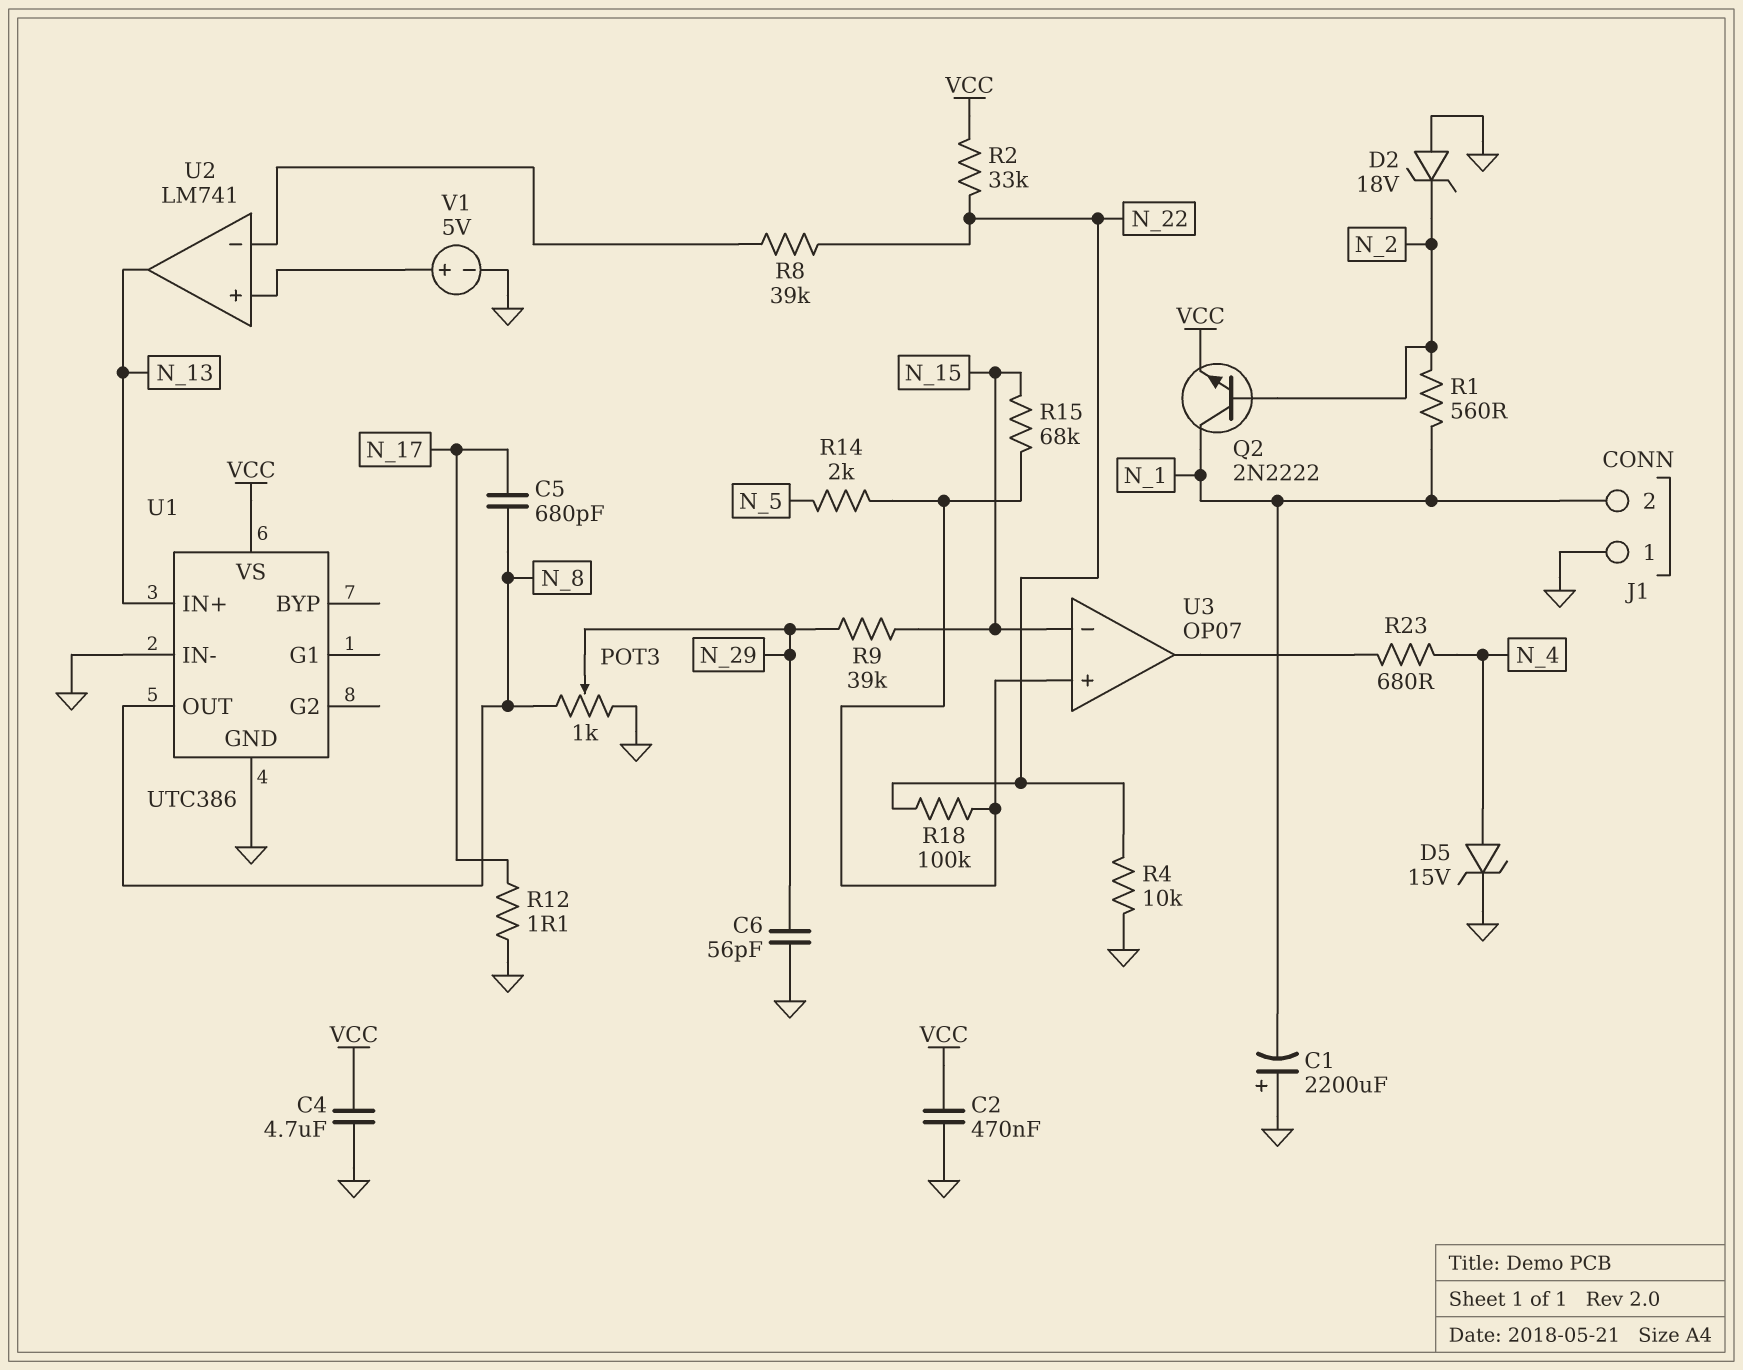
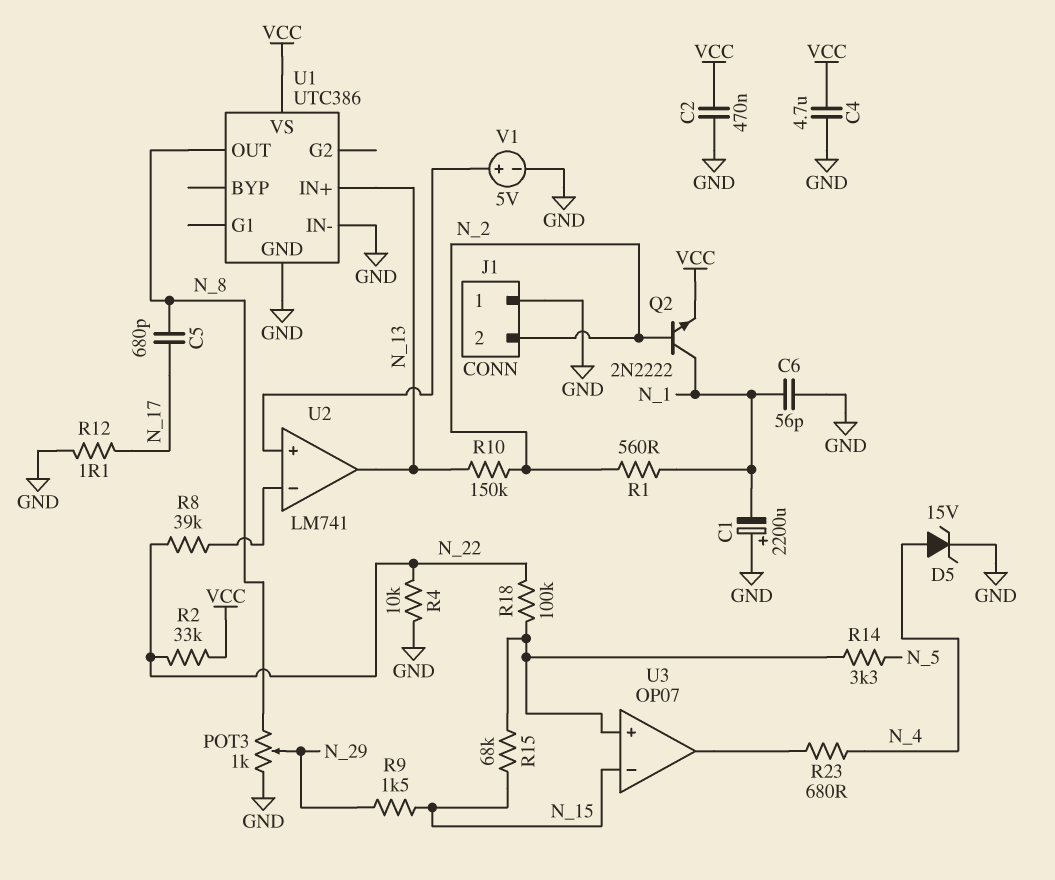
C6: 56pF (GND, N_29) -> 56pF (GND, N_1)
D2: zener 18V (A GND, K N_2) -> none
J1 pin 2: N_1 -> N_2
R9: 39k (N_15, N_29) -> 1.5k (N_15, N_29)
R10: none -> 150k (N_2, N_13)
R14: 2k (N_5, U3/in+) -> 3.3k (N_5, U3/in+)

